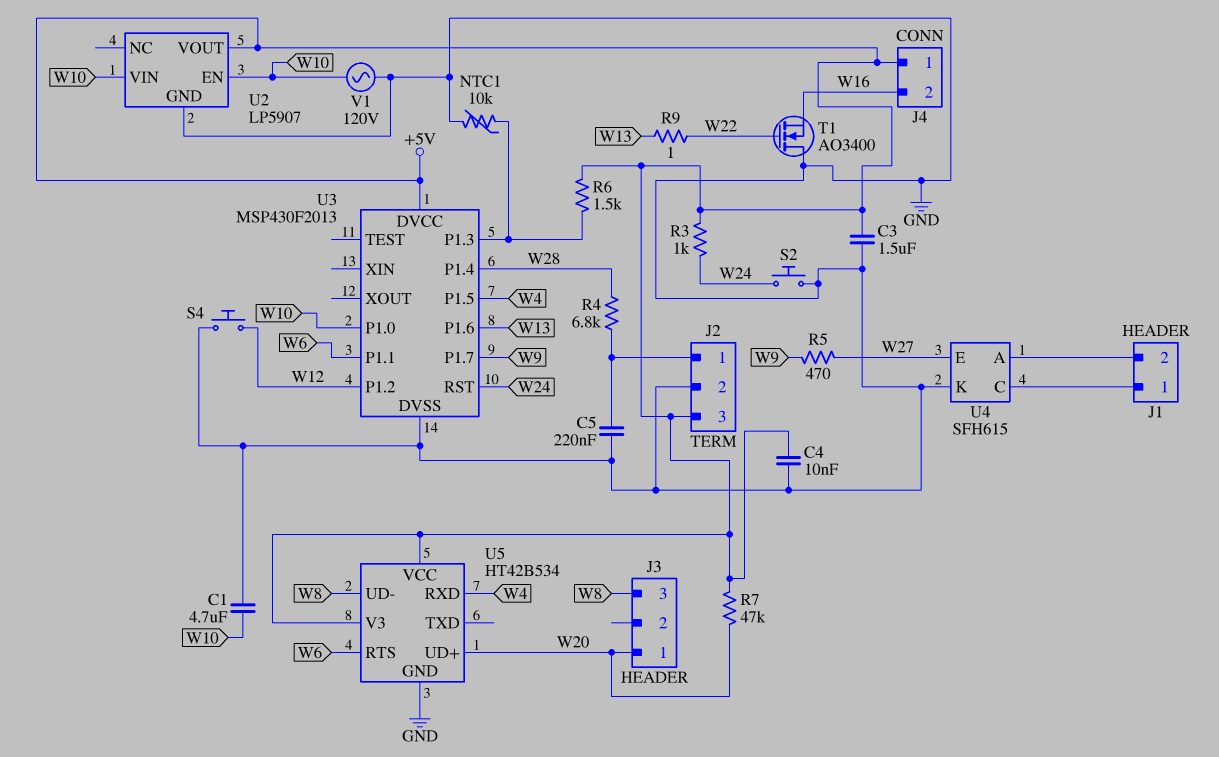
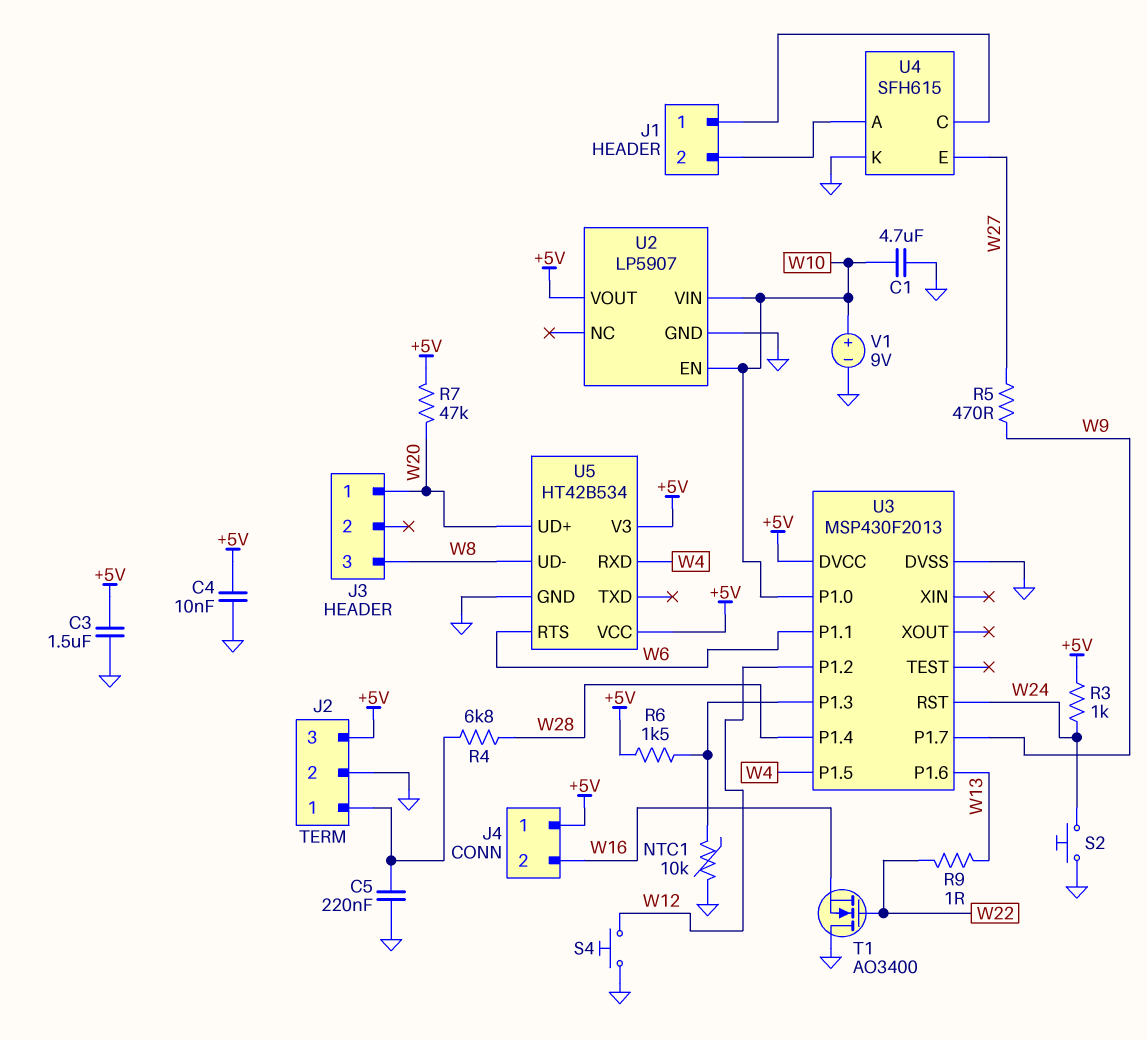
V1: AC 120V (GND, W10) -> 9V (plus W10, minus GND)

